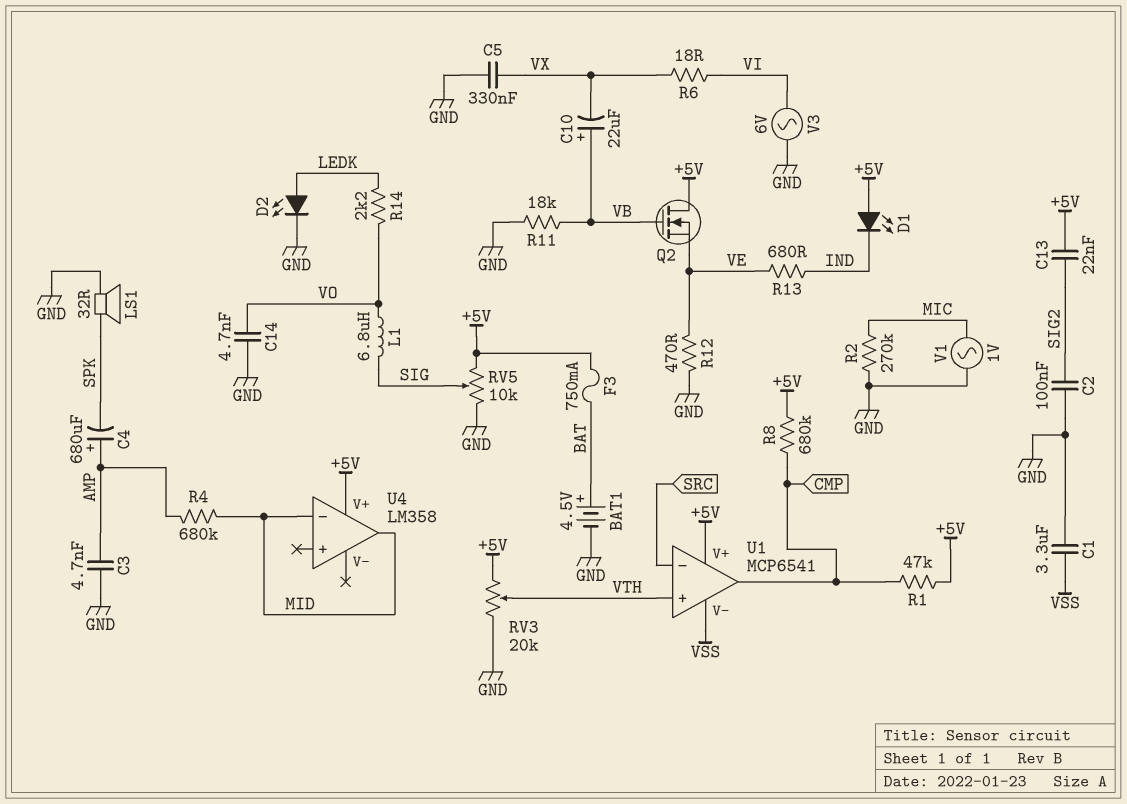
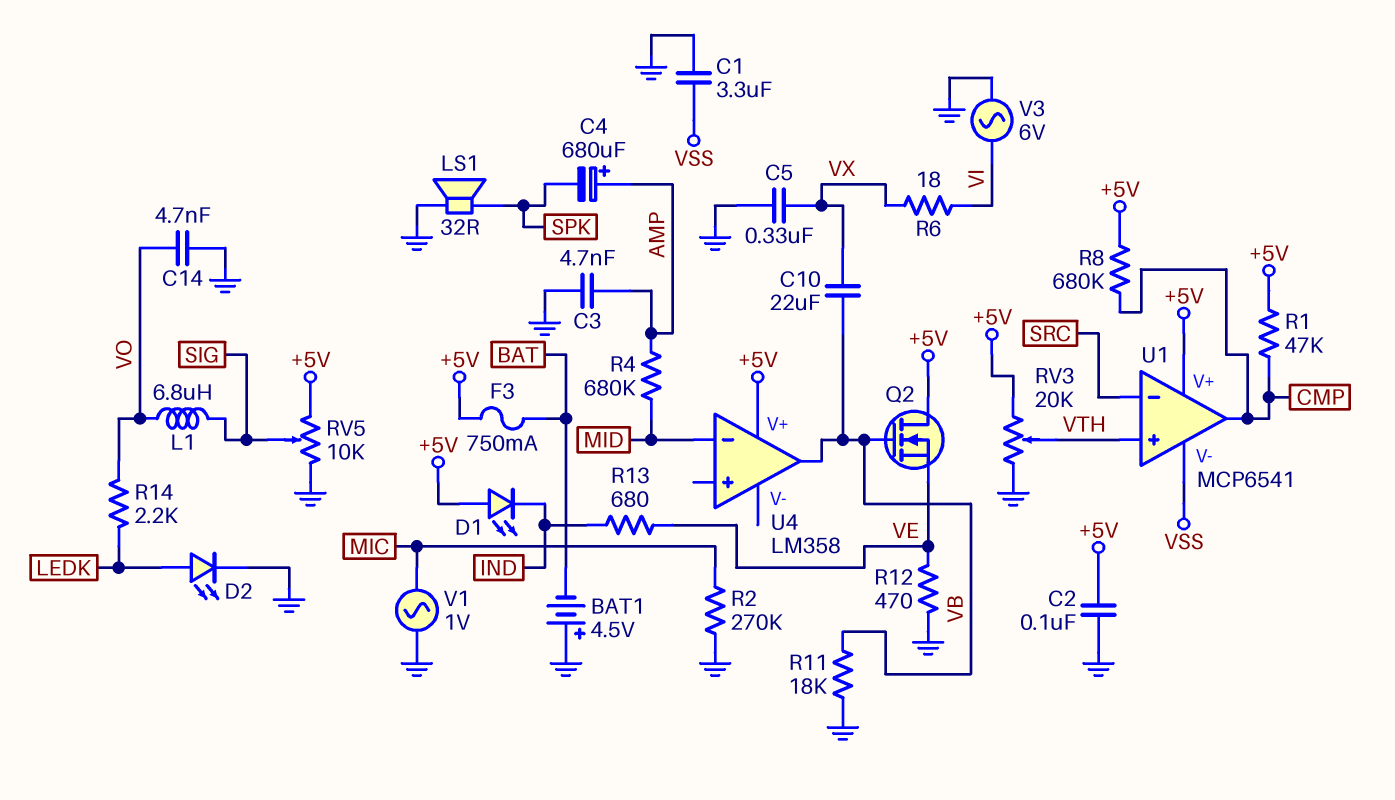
BAT1: 4.5V (plus BAT, minus GND) -> 4.5V (plus GND, minus BAT)
C2: 100nF (GND, SIG2) -> 100nF (+5V, GND)
C10: 22uF (plus VB, minus VX) -> 22uF (VB, VX)
C13: 22nF (+5V, SIG2) -> none
U4 pin out: MID -> VB

